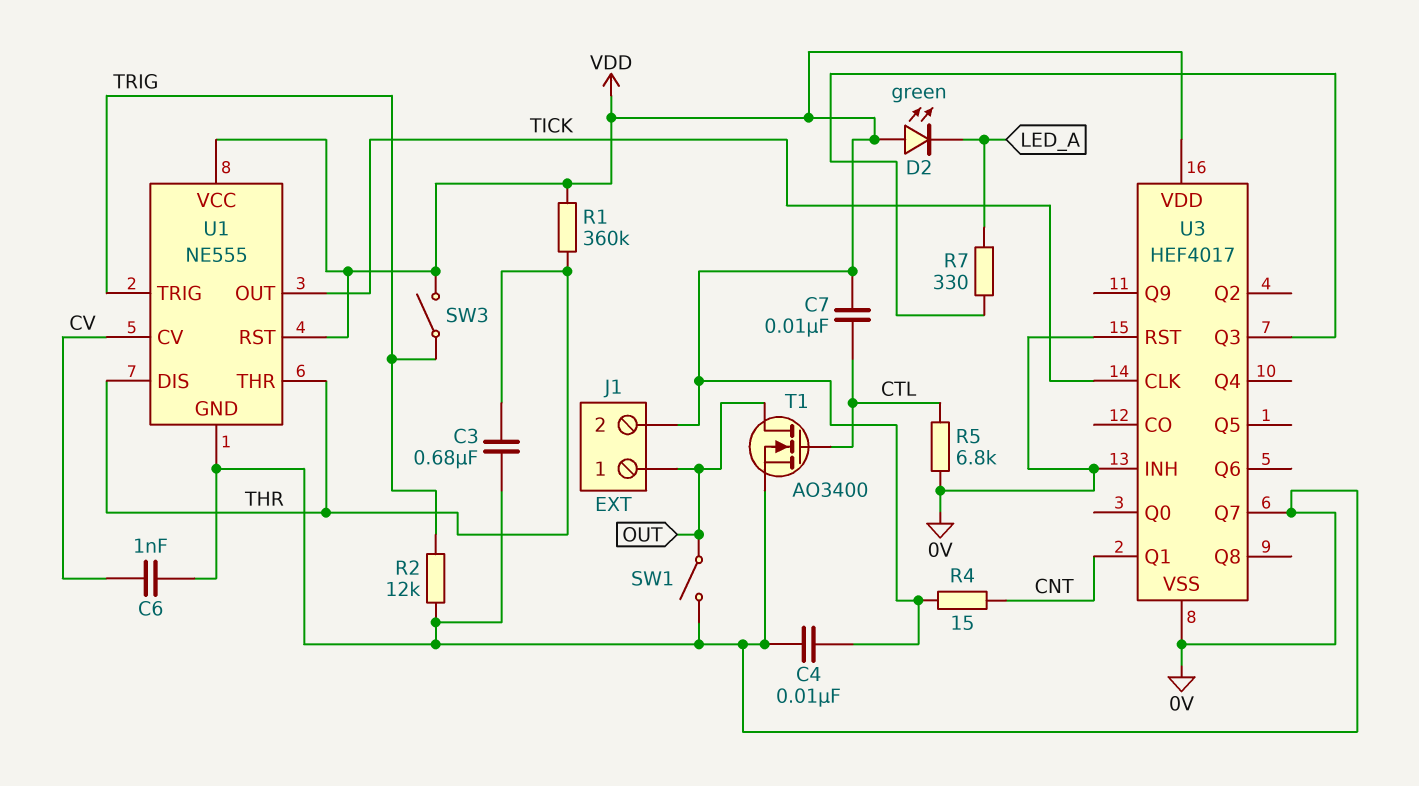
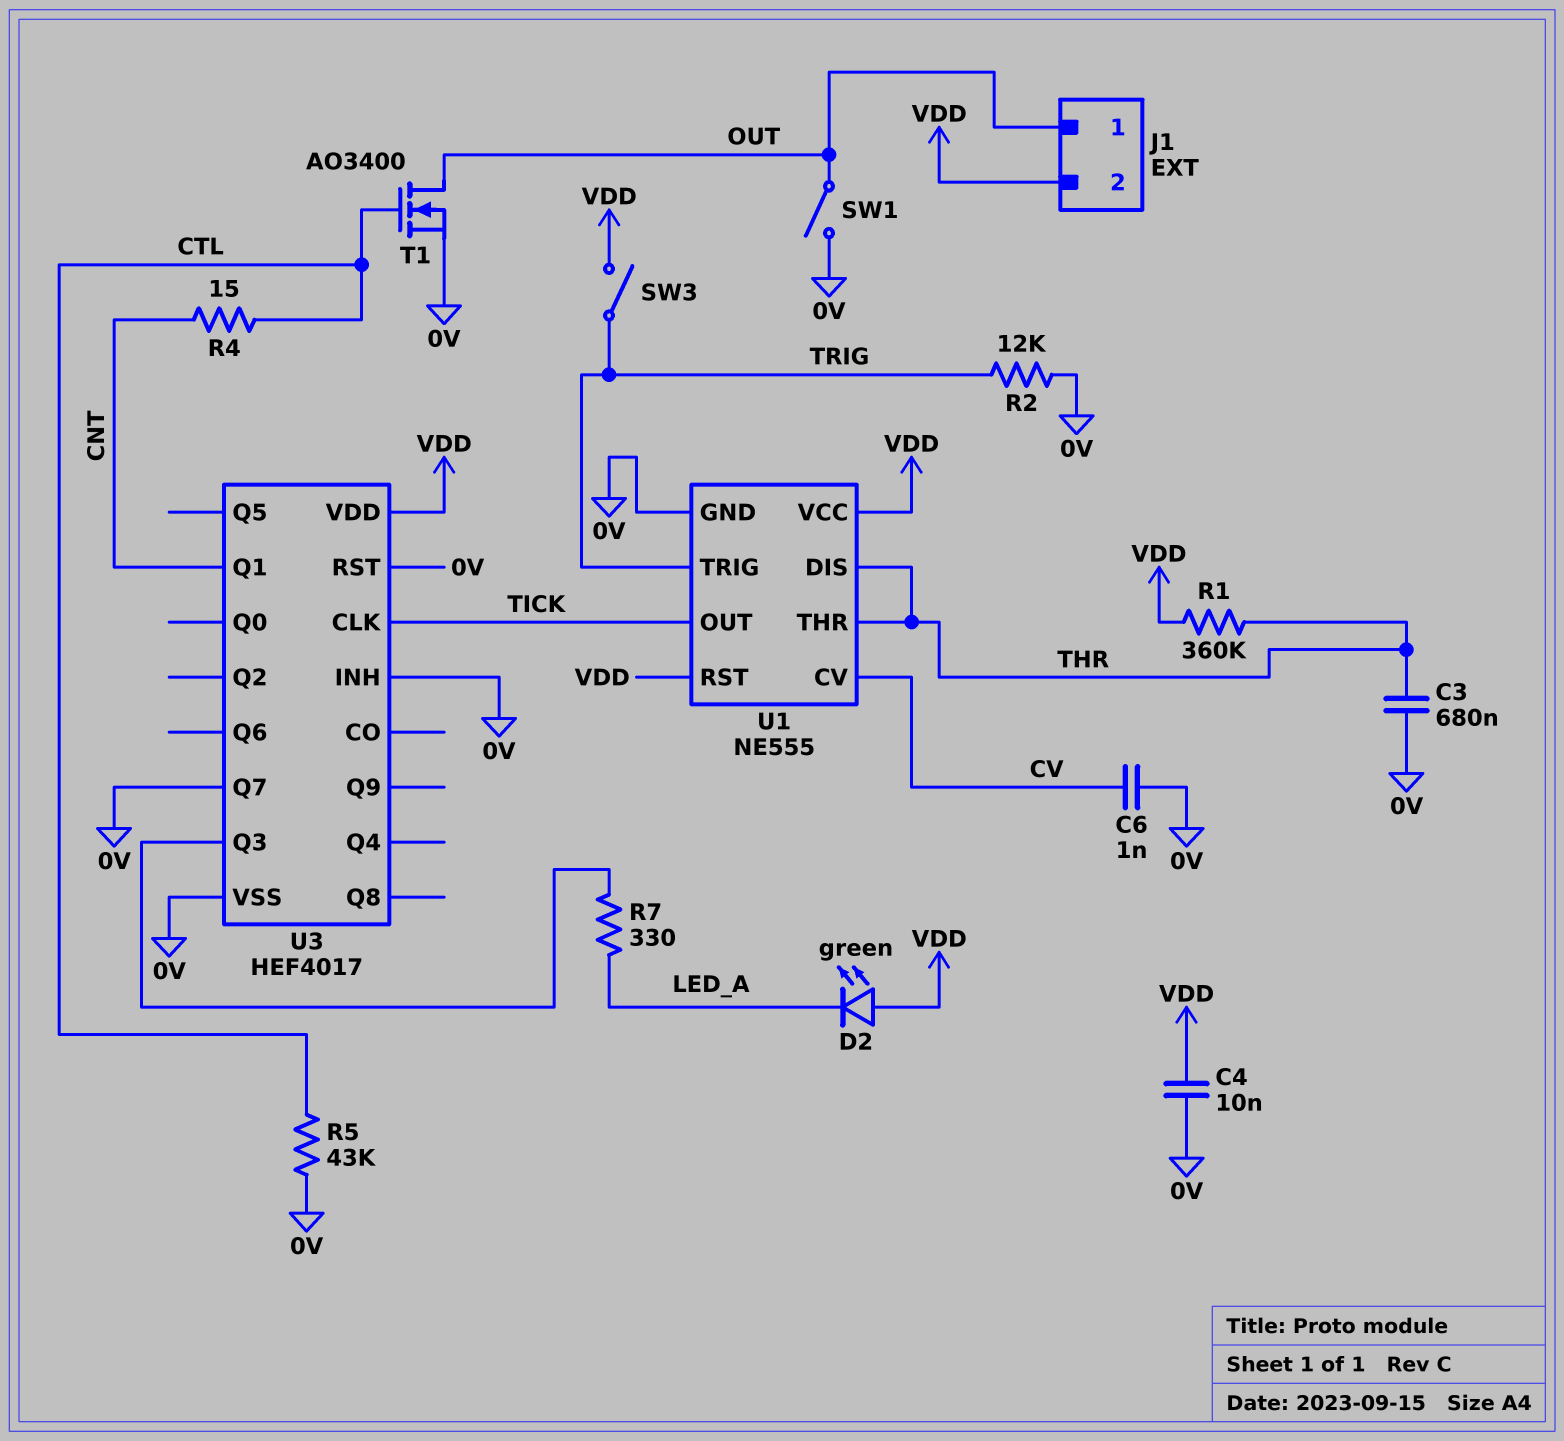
C7: 10nF (CTL, VDD) -> none
R4: 15 (CNT, VDD) -> 15 (CNT, CTL)
R5: 6.8k (0V, CTL) -> 43k (0V, CTL)

